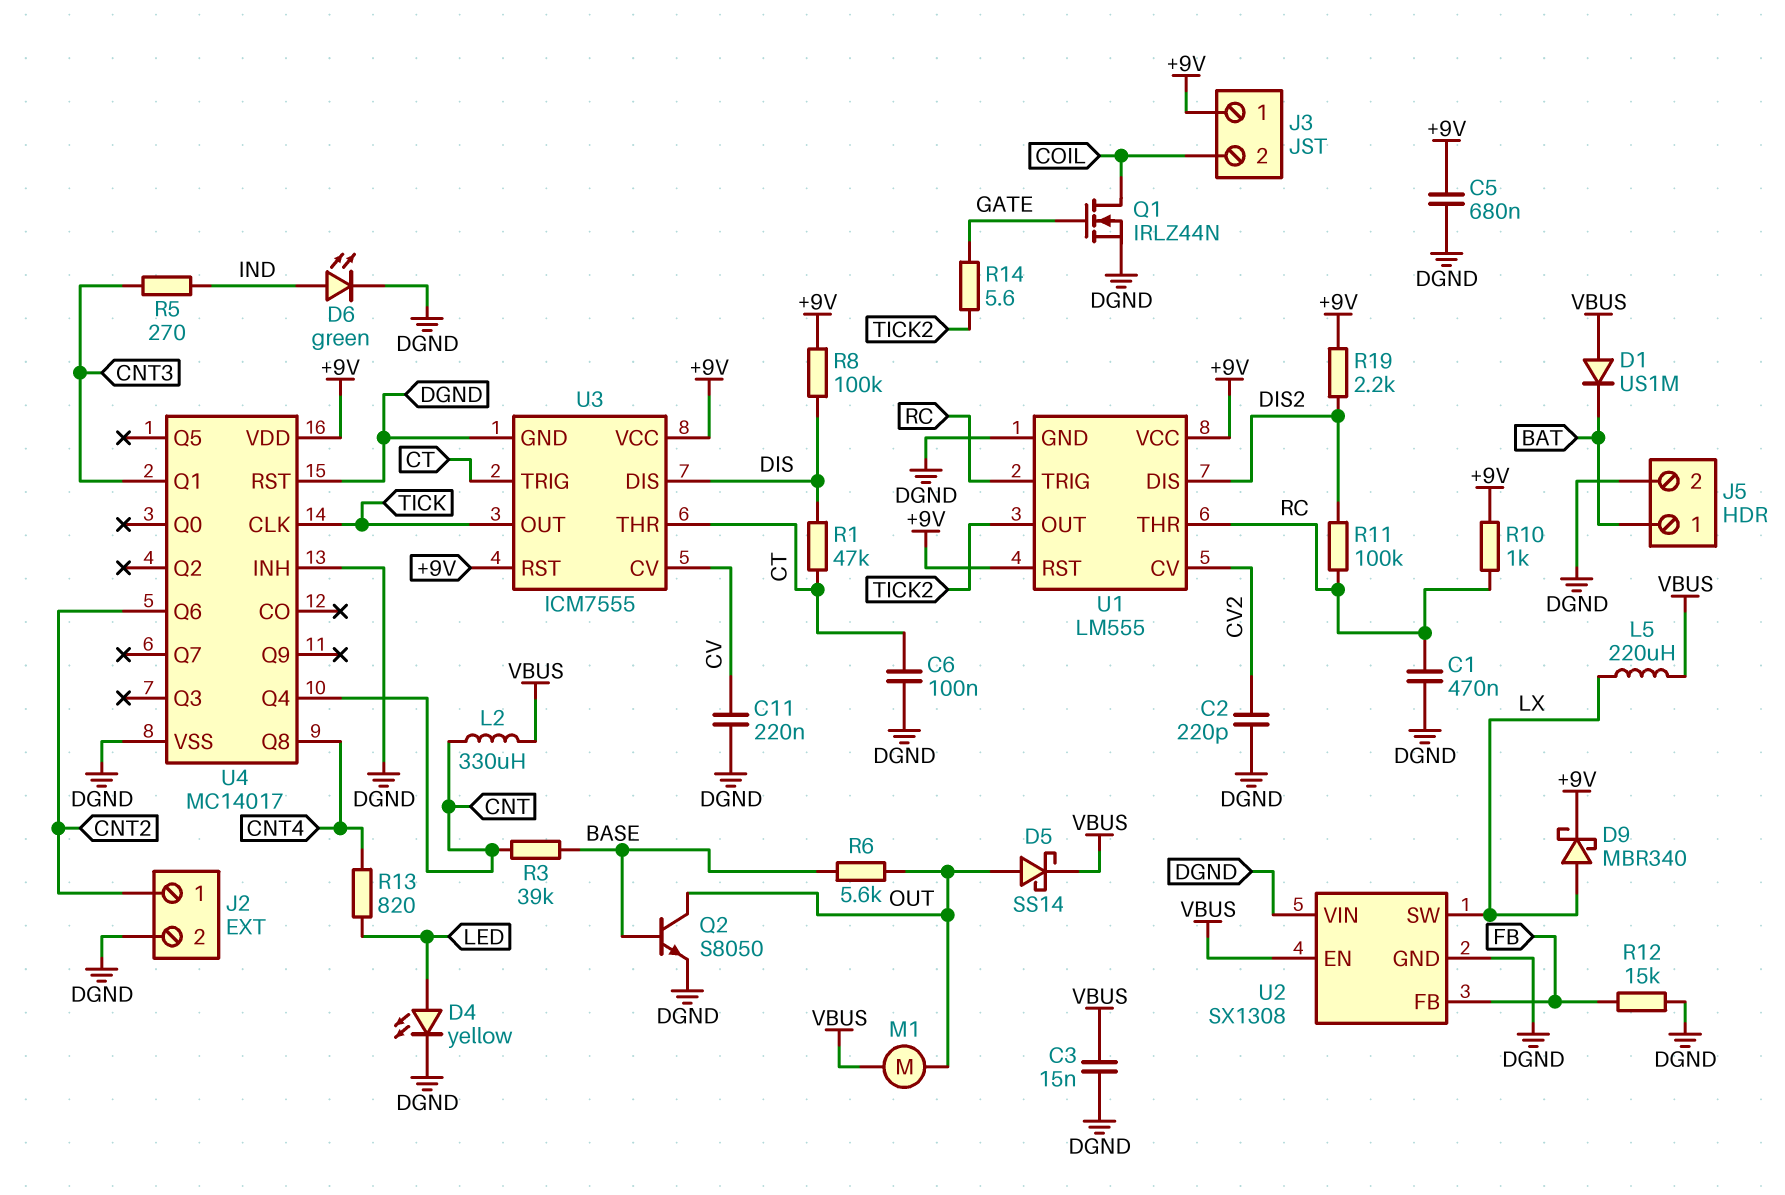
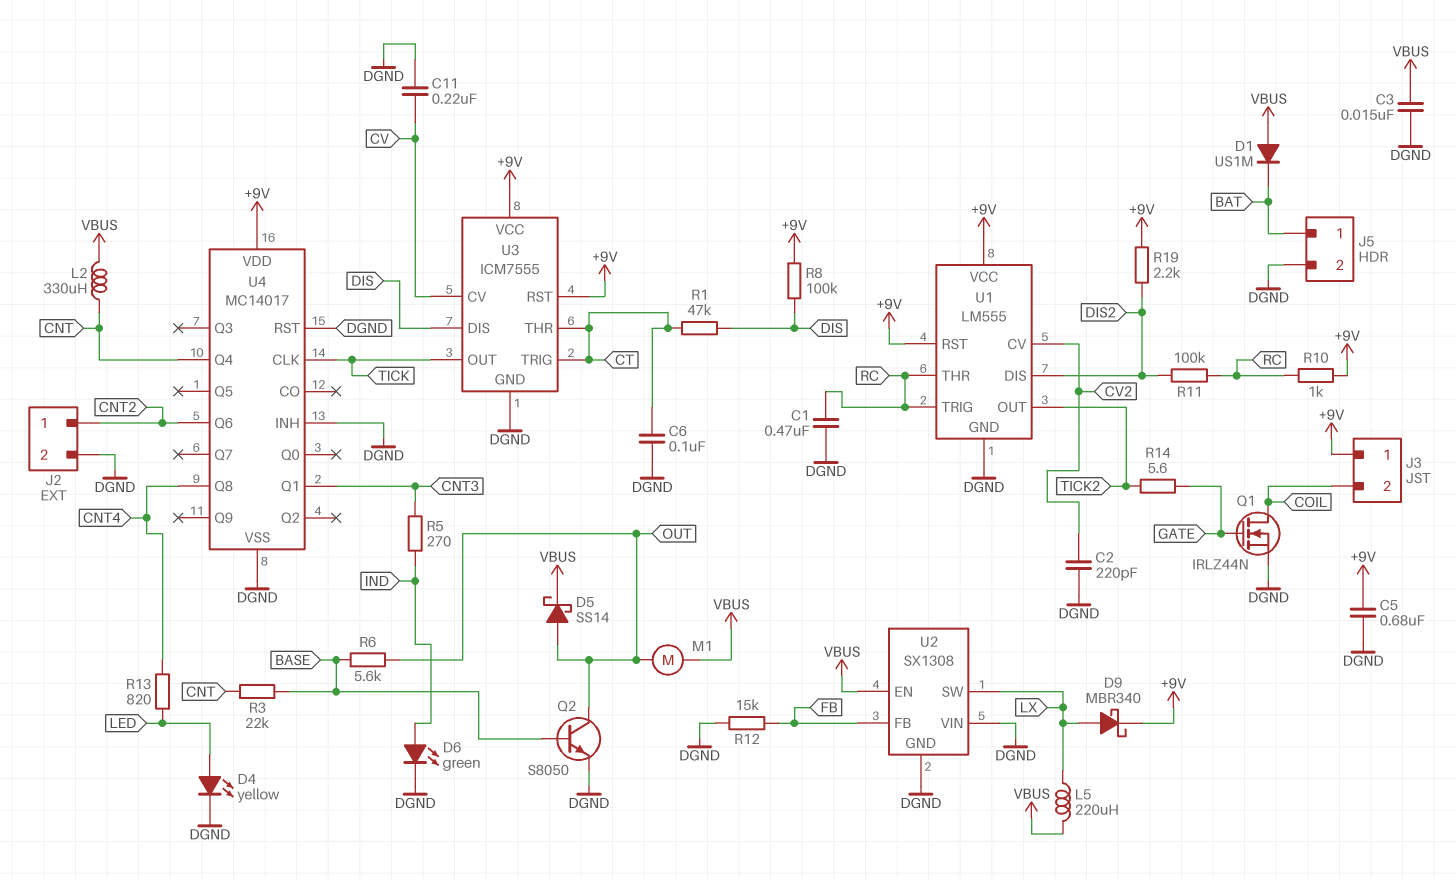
R3: 39k (BASE, CNT) -> 22k (BASE, CNT)

